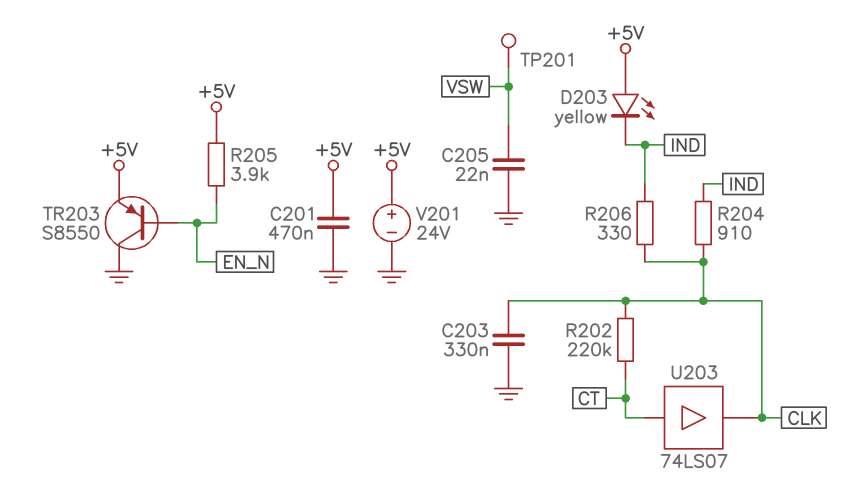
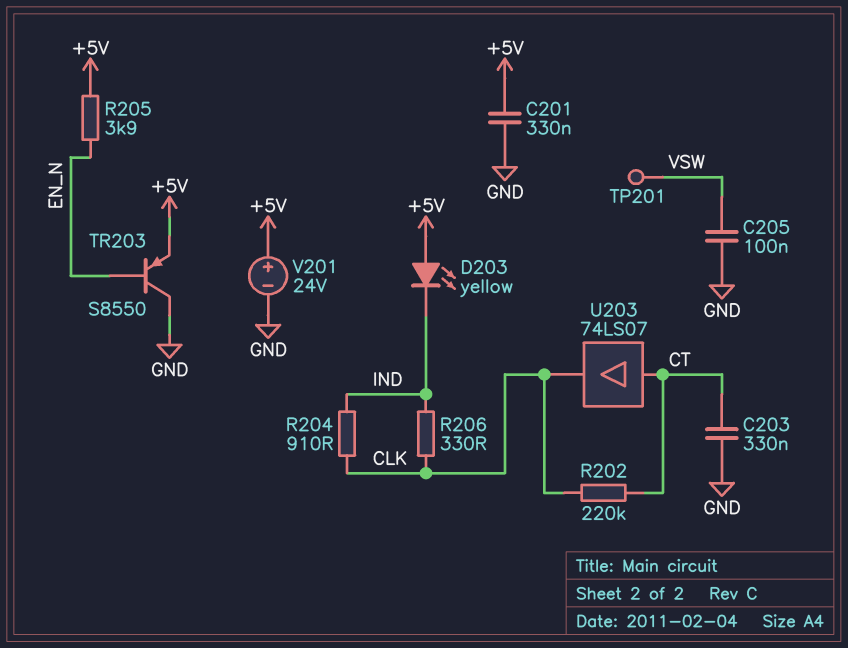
C201: 470nF (+5V, GND) -> 330nF (+5V, GND)
C203: 330nF (CLK, GND) -> 330nF (CT, GND)
C205: 22nF (GND, VSW) -> 100nF (GND, VSW)

